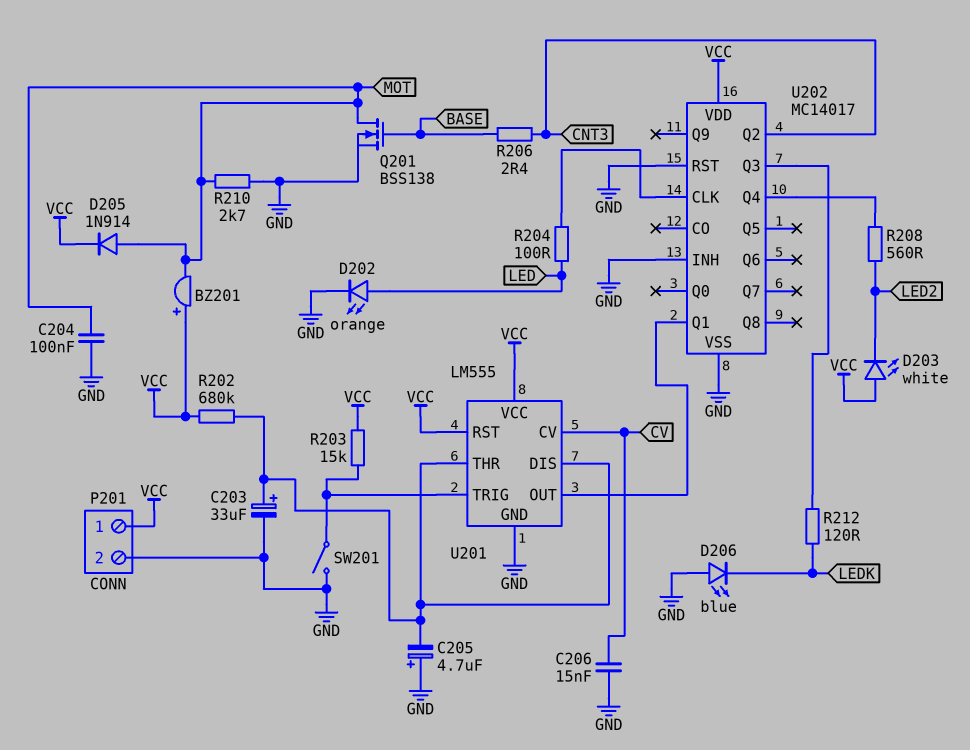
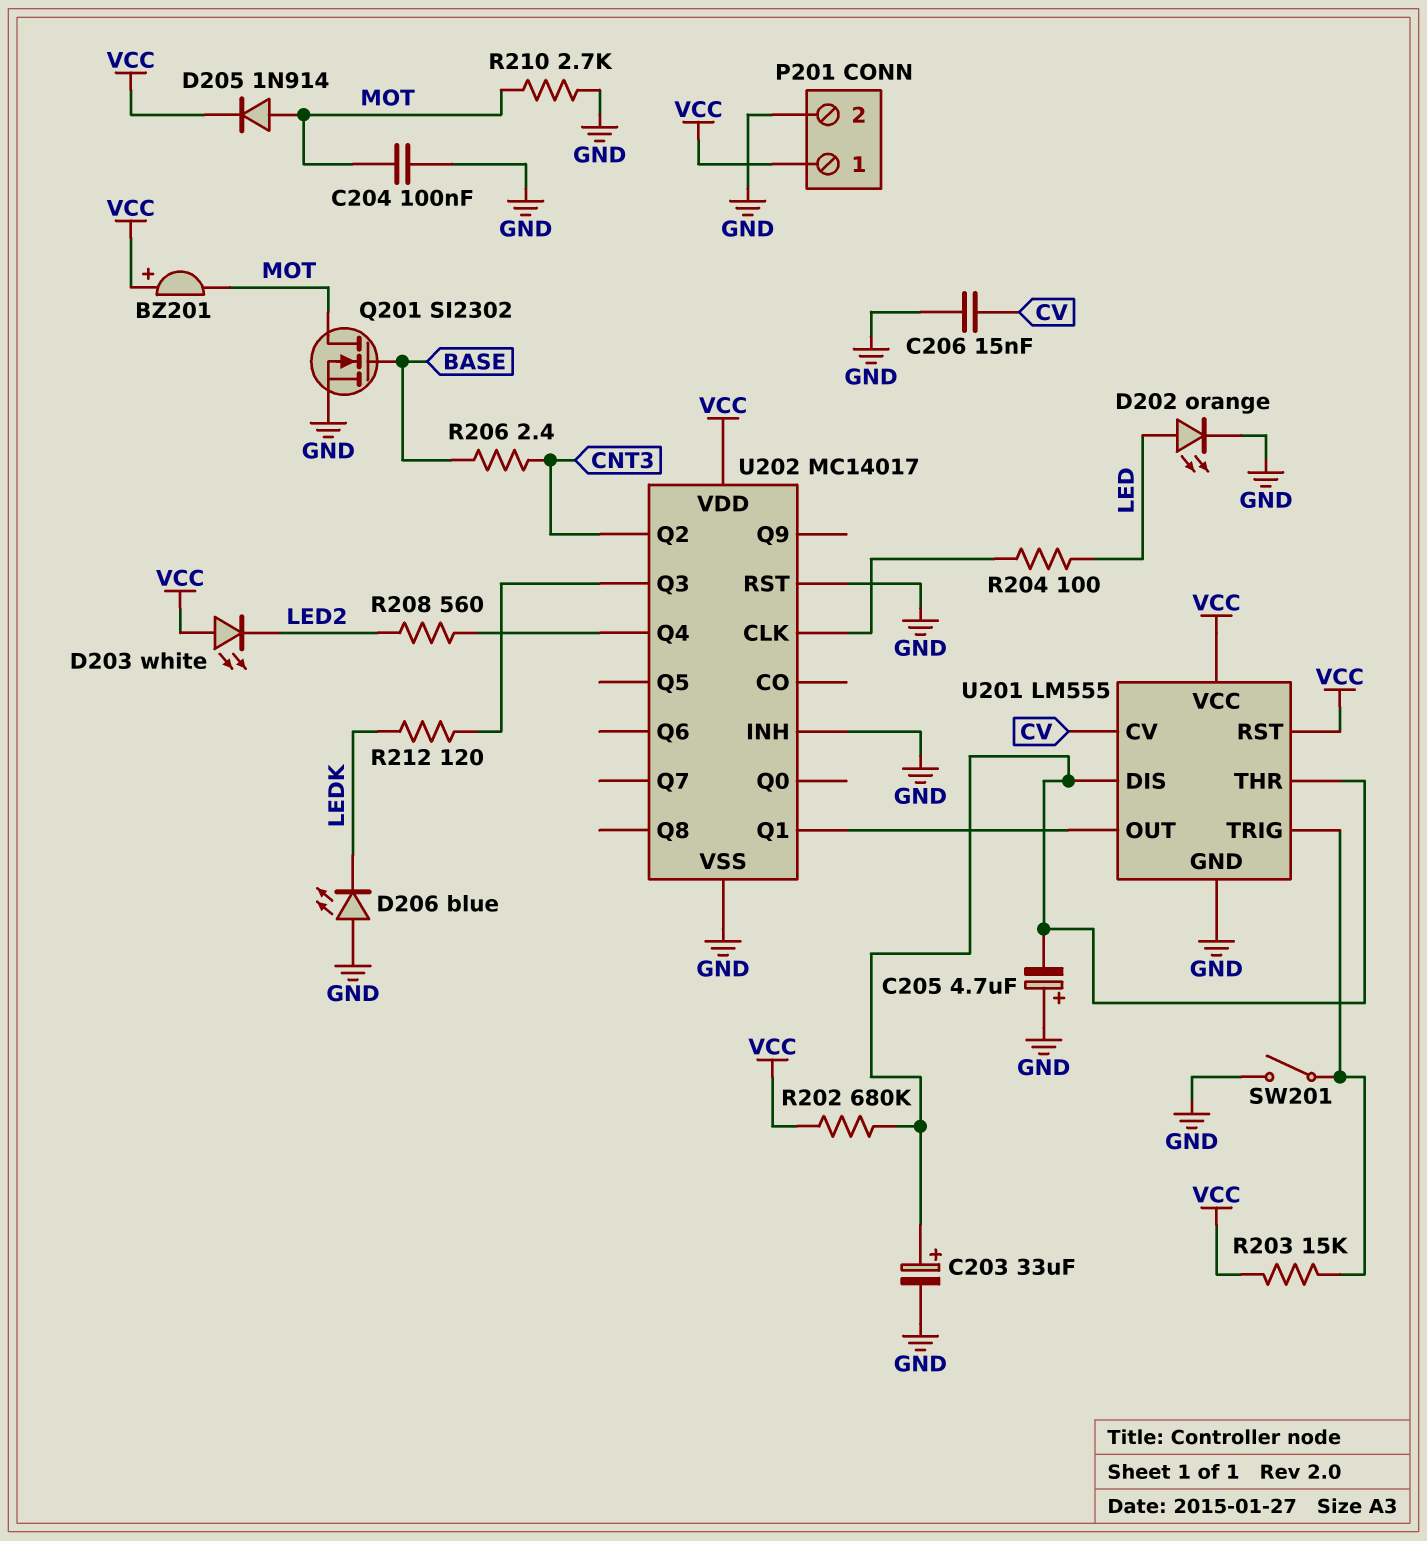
Q201: NMOS BSS138 (G BASE, D MOT, S GND) -> NMOS SI2302 (G BASE, D MOT, S GND)

